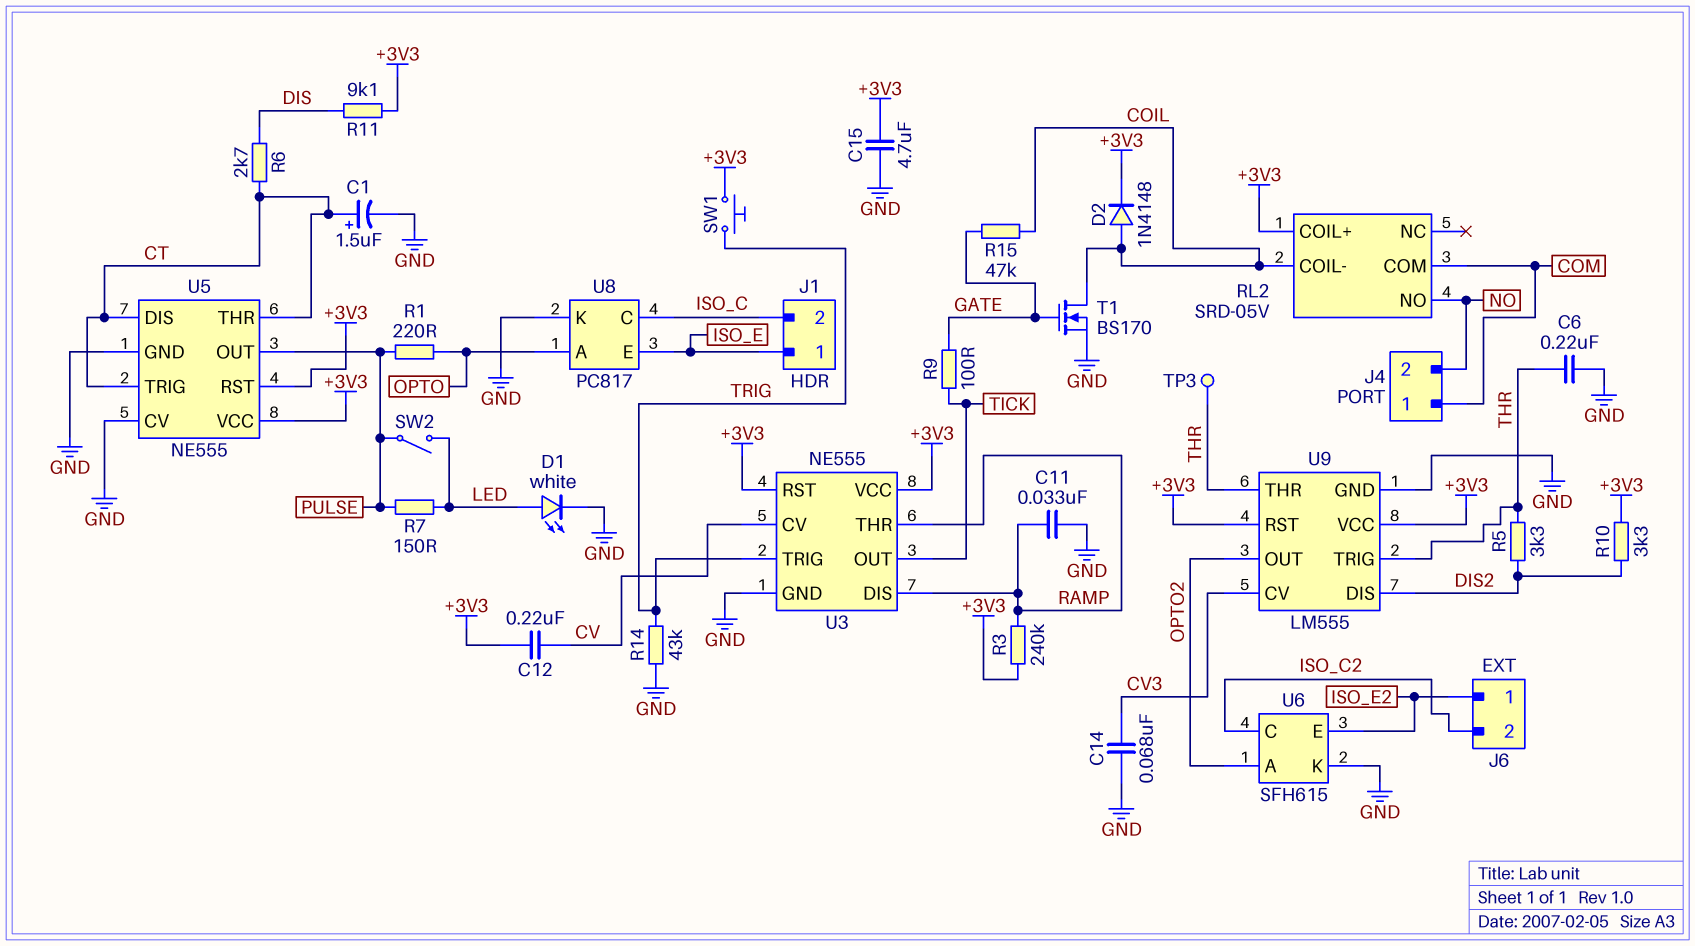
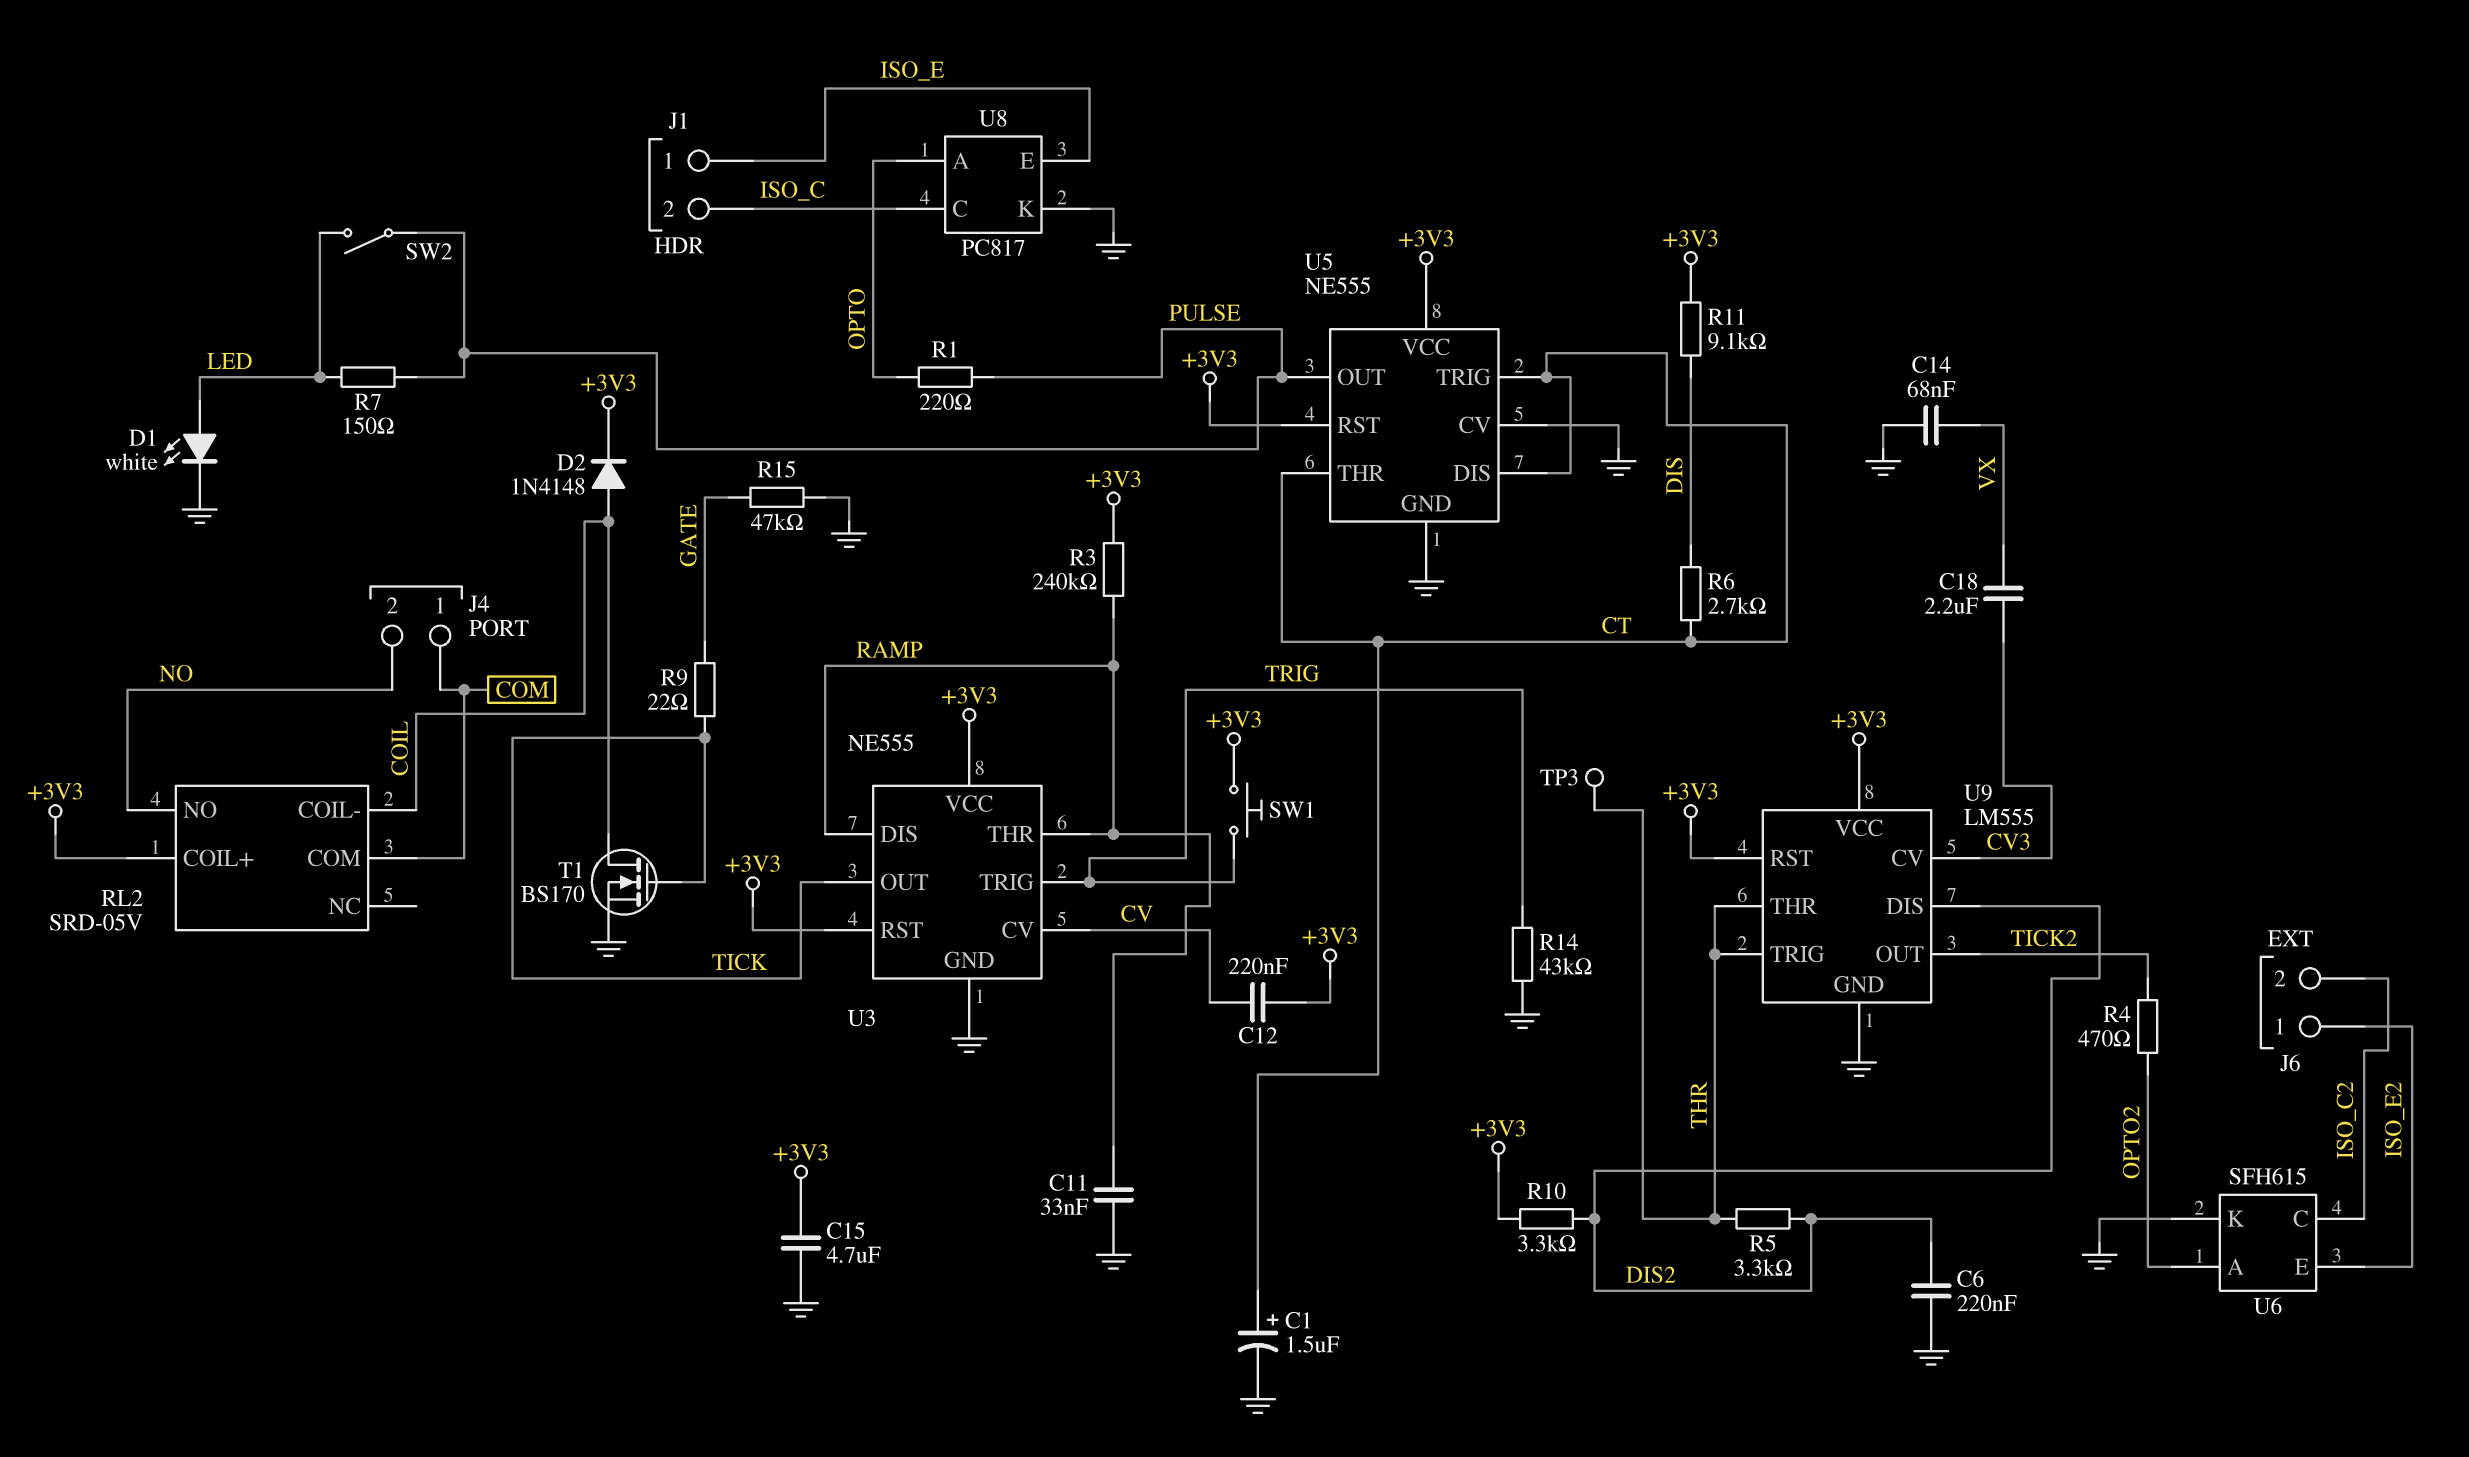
C6: 220nF (GND, THR) -> 220nF (DIS2, GND)
C14: 68nF (CV3, GND) -> 68nF (GND, VX)
C18: none -> 2.2uF (CV3, VX)
R4: none -> 470 (OPTO2, TICK2)
R9: 100 (GATE, TICK) -> 22 (GATE, TICK)
R15: 47k (COIL, GATE) -> 47k (GATE, GND)
T1: NMOS BS170 (G GATE, D COIL, S GND) -> NMOS BS170 (G TICK, D COIL, S GND)
U9 pin OUT: OPTO2 -> TICK2

